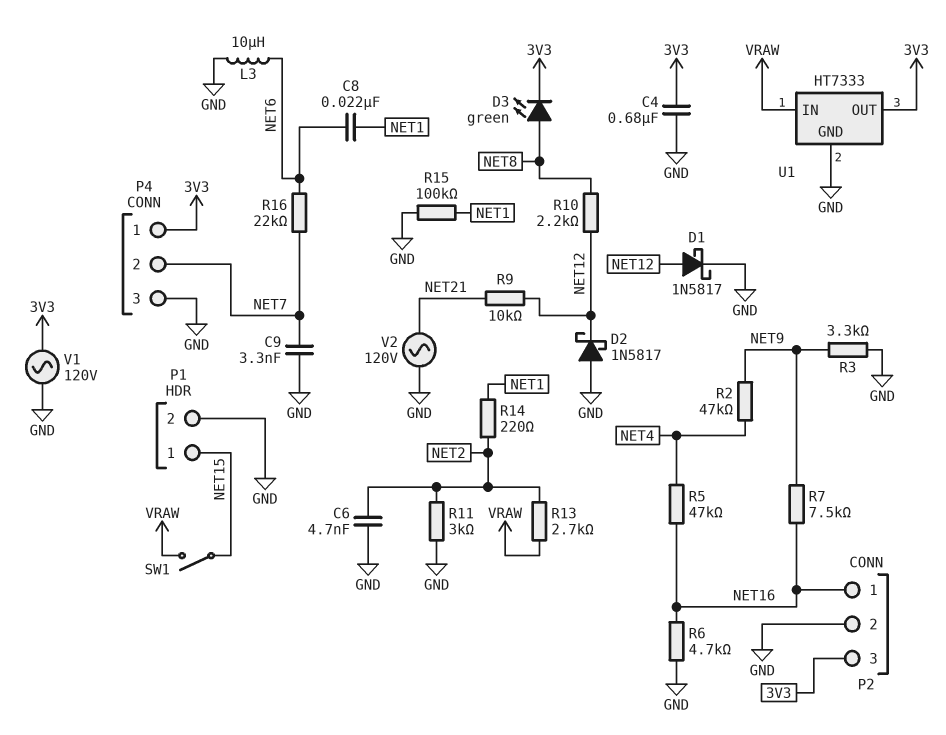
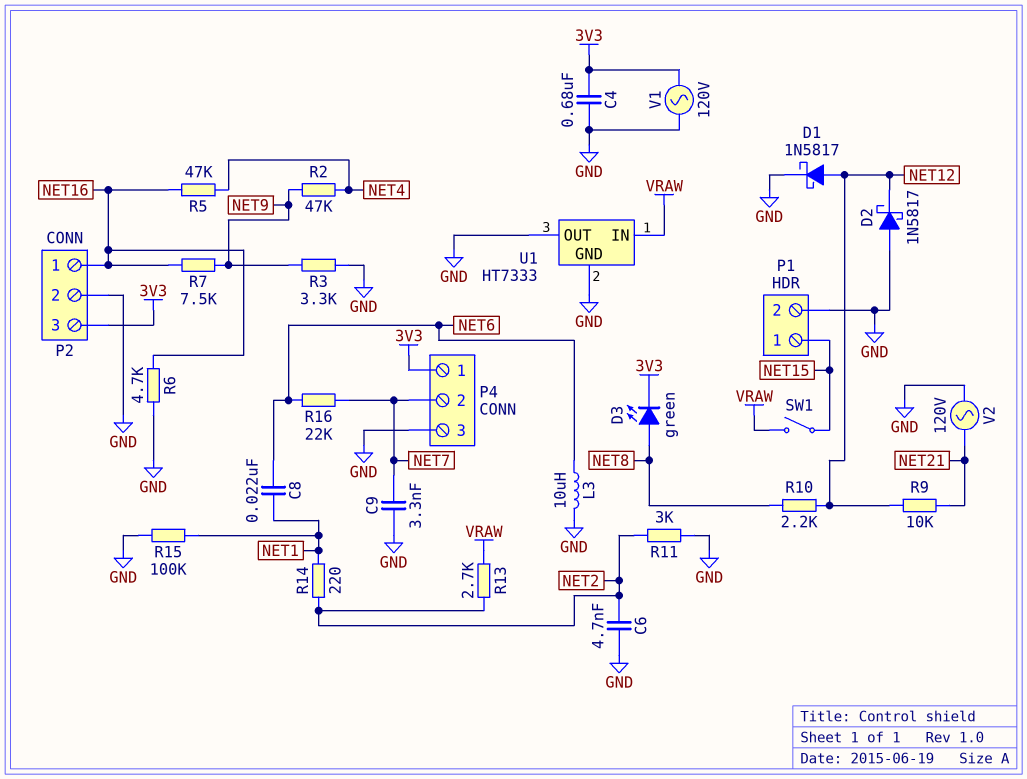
U1 pin OUT: 3V3 -> GND

